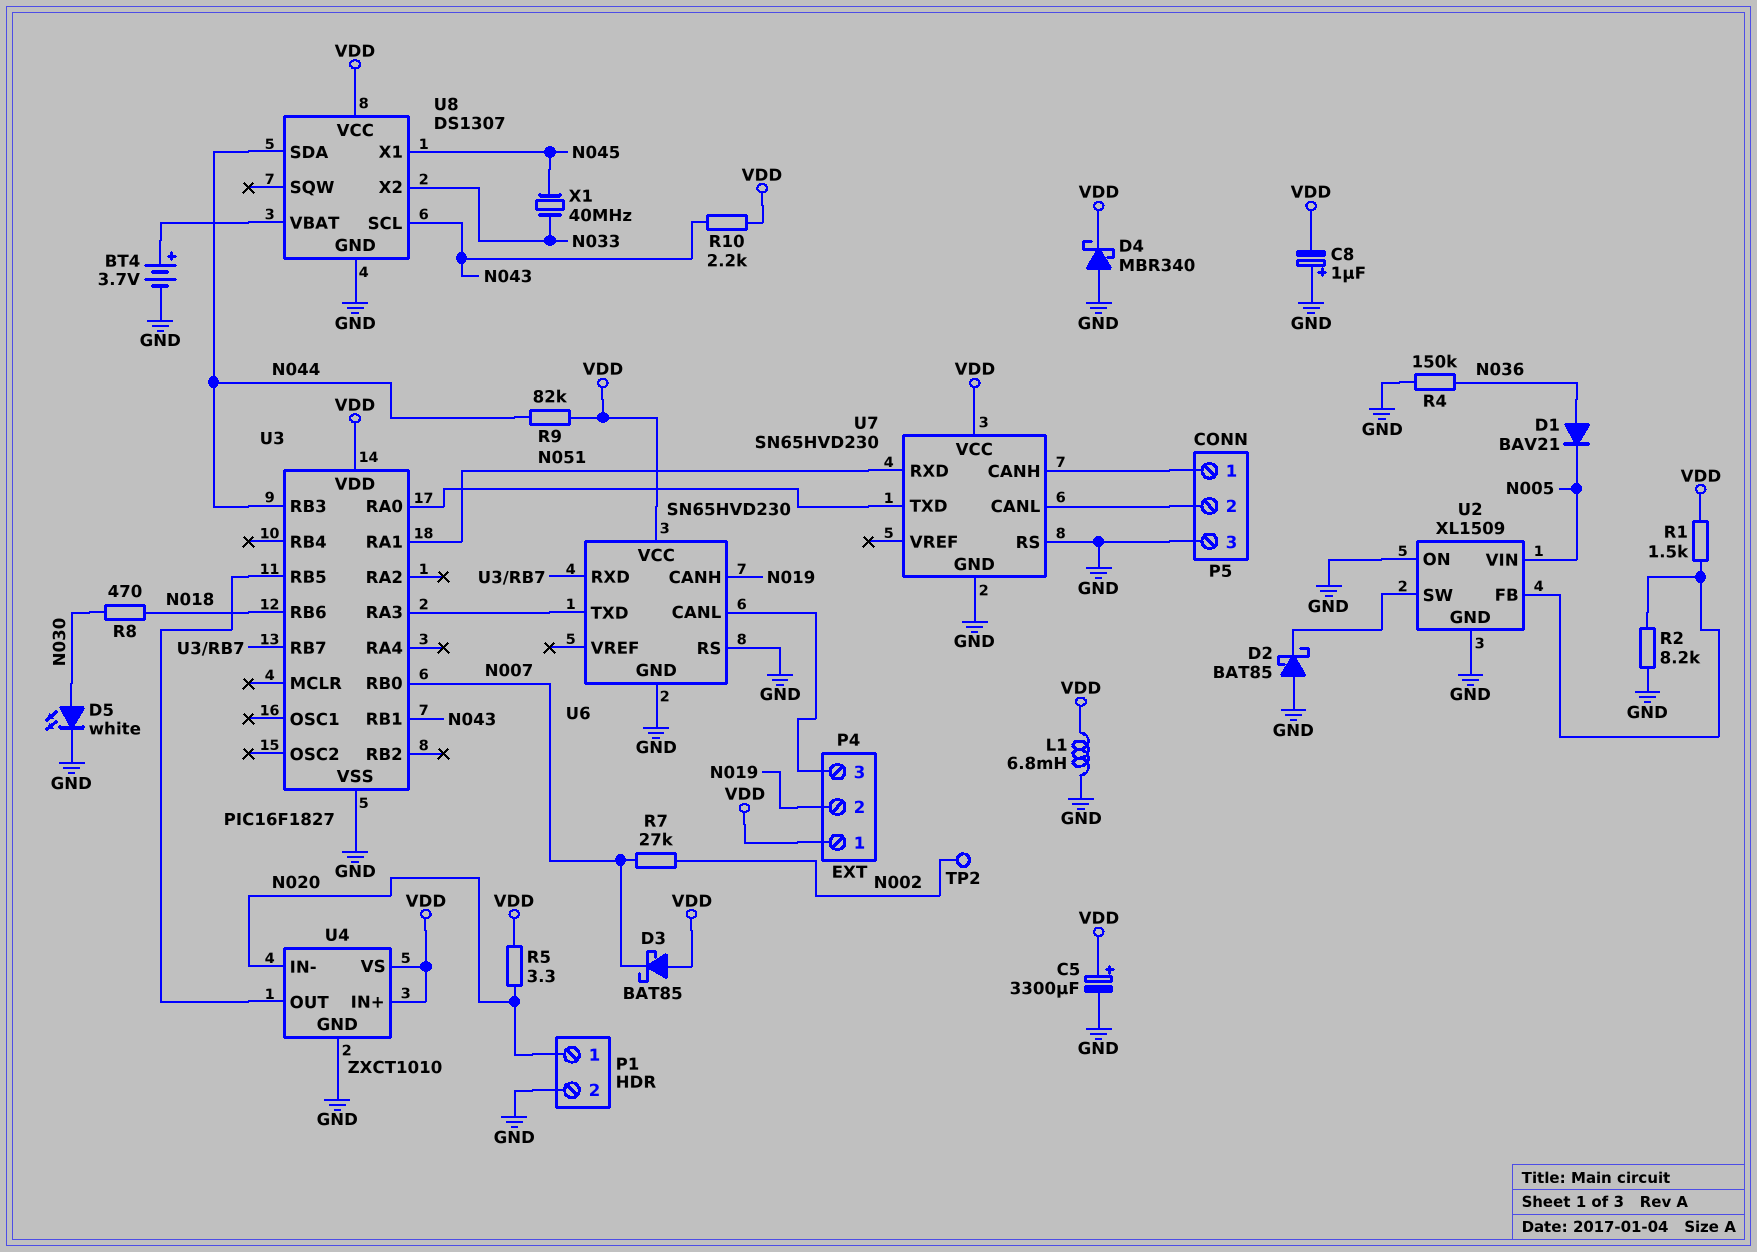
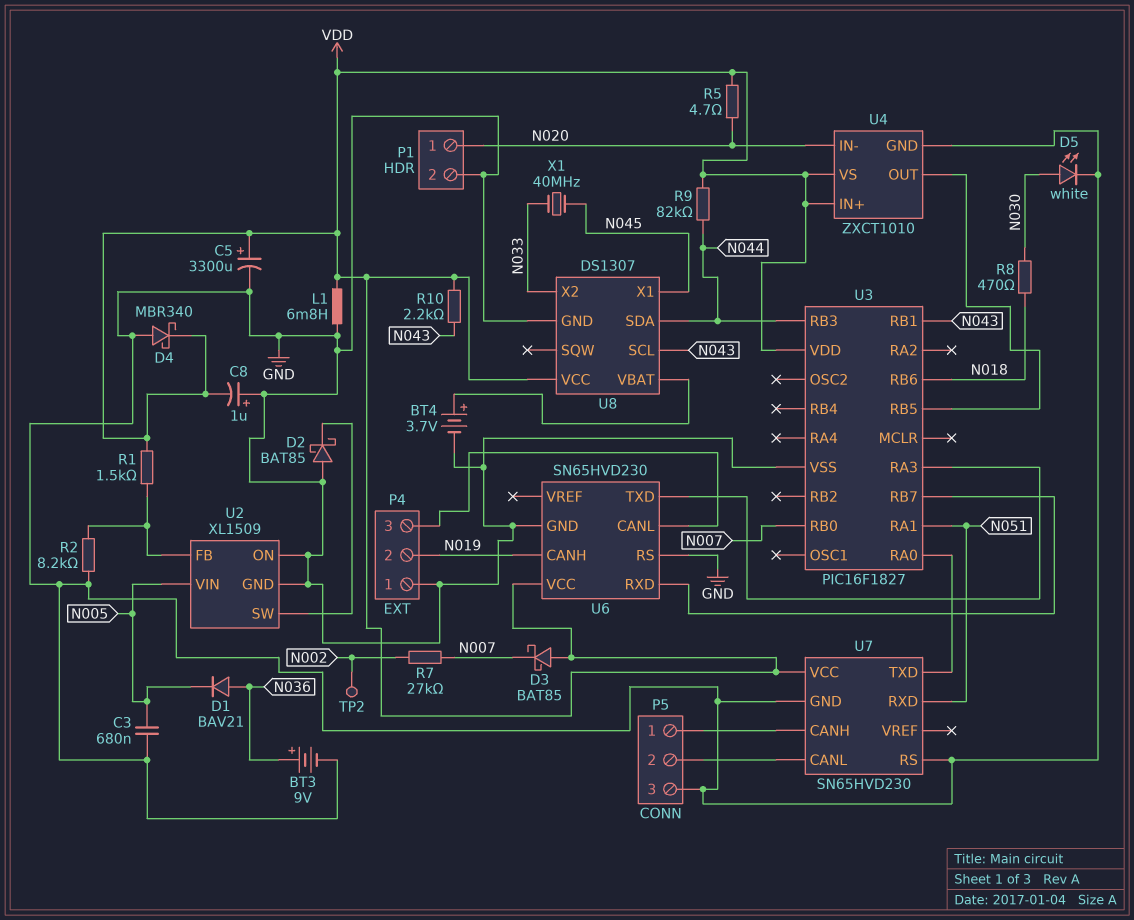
BT3: none -> 9V (plus N036, minus GND)
C3: none -> 680nF (GND, N005)
P4 pin 1: VDD -> GND
R4: 150k (GND, N036) -> none
R5: 3.3 (N020, VDD) -> 4.7 (N020, VDD)

